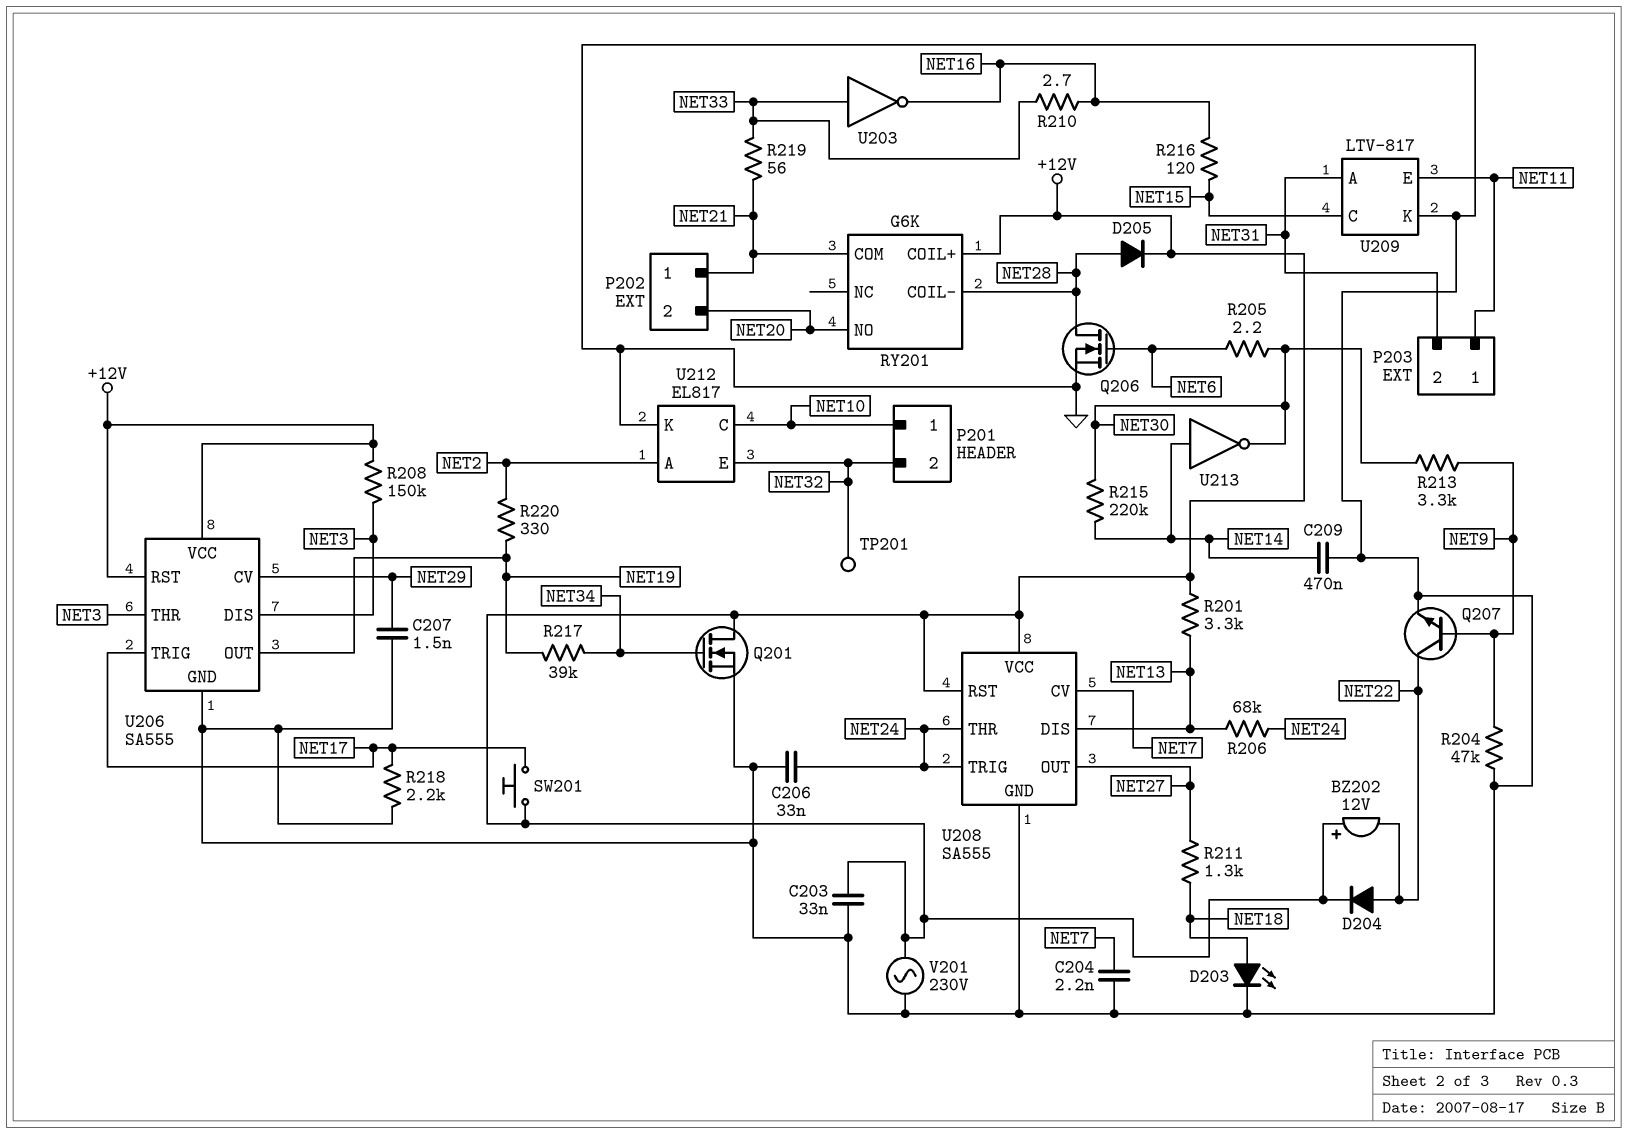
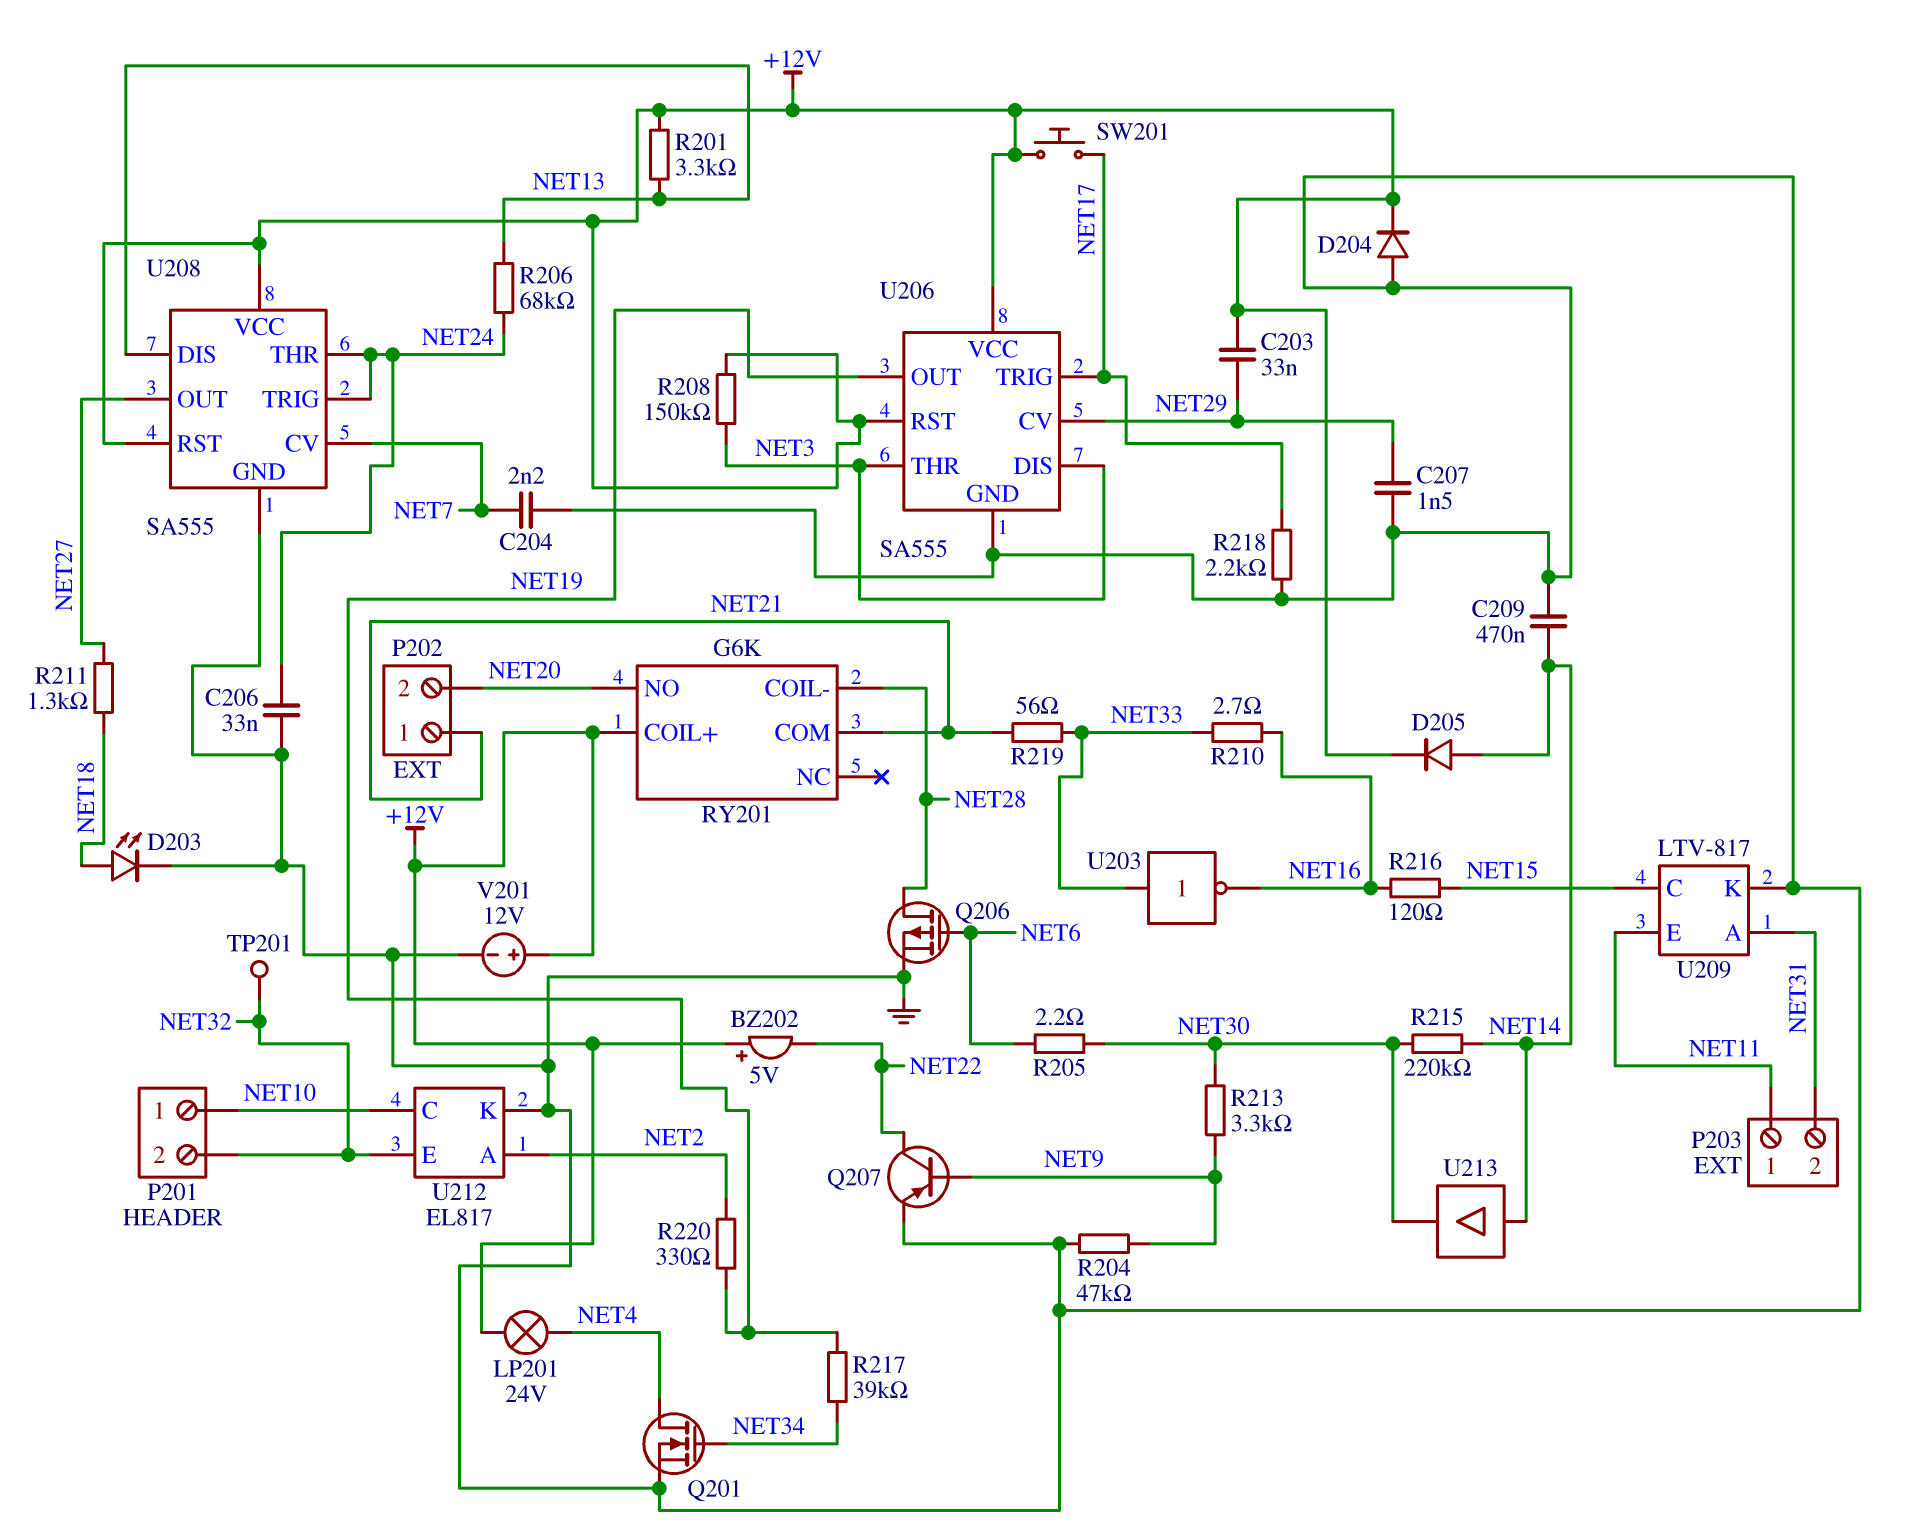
BZ202: buzzer 12V (plus +12V, minus NET22) -> buzzer 5V (plus +12V, minus NET22)
C203: 33nF (+12V, GND) -> 33nF (+12V, NET29)
D204: diode (A NET22, K +12V) -> diode (A GND, K +12V)
D205: diode (A NET28, K +12V) -> diode (A NET14, K +12V)
LP201: none -> lamp 24V (+12V, NET4)
Q201: NMOS (G NET34, D +12V, S GND) -> NMOS (G NET34, D NET4, S GND)
Q206: NMOS (G NET6, D NET28, S GND) -> PMOS (G NET6, D NET28, S GND)
Q207: NPN (B NET9, C NET22, E GND) -> PNP (B NET9, C NET22, E GND)
U213: NOT (in NET14, out NET30) -> buffer (in NET14, out NET30)
V201: AC 230V (+12V, GND) -> 12V (plus +12V, minus GND)

